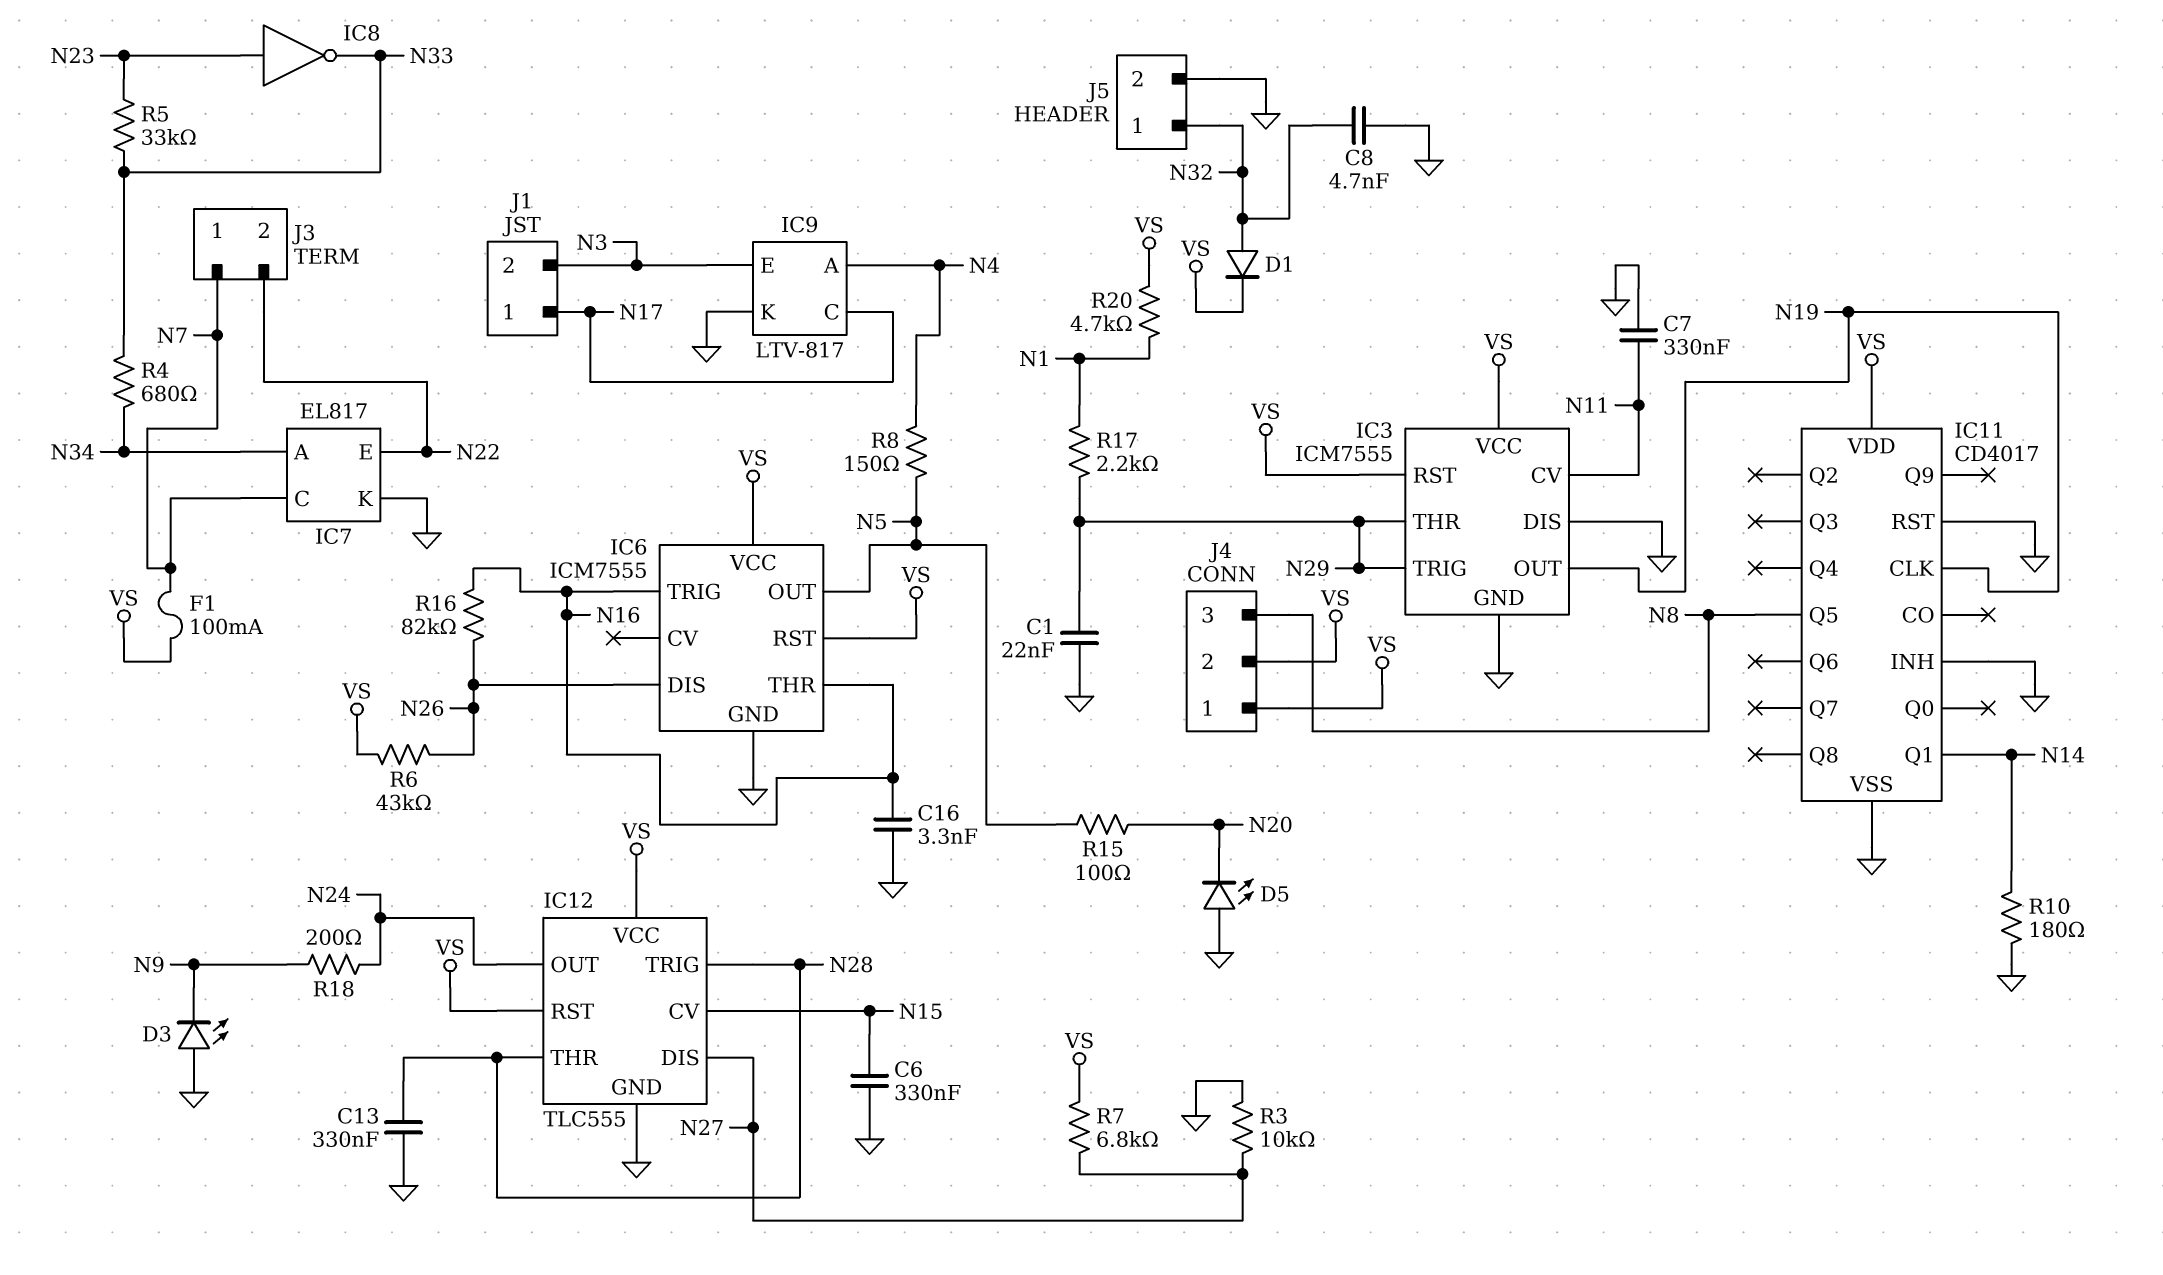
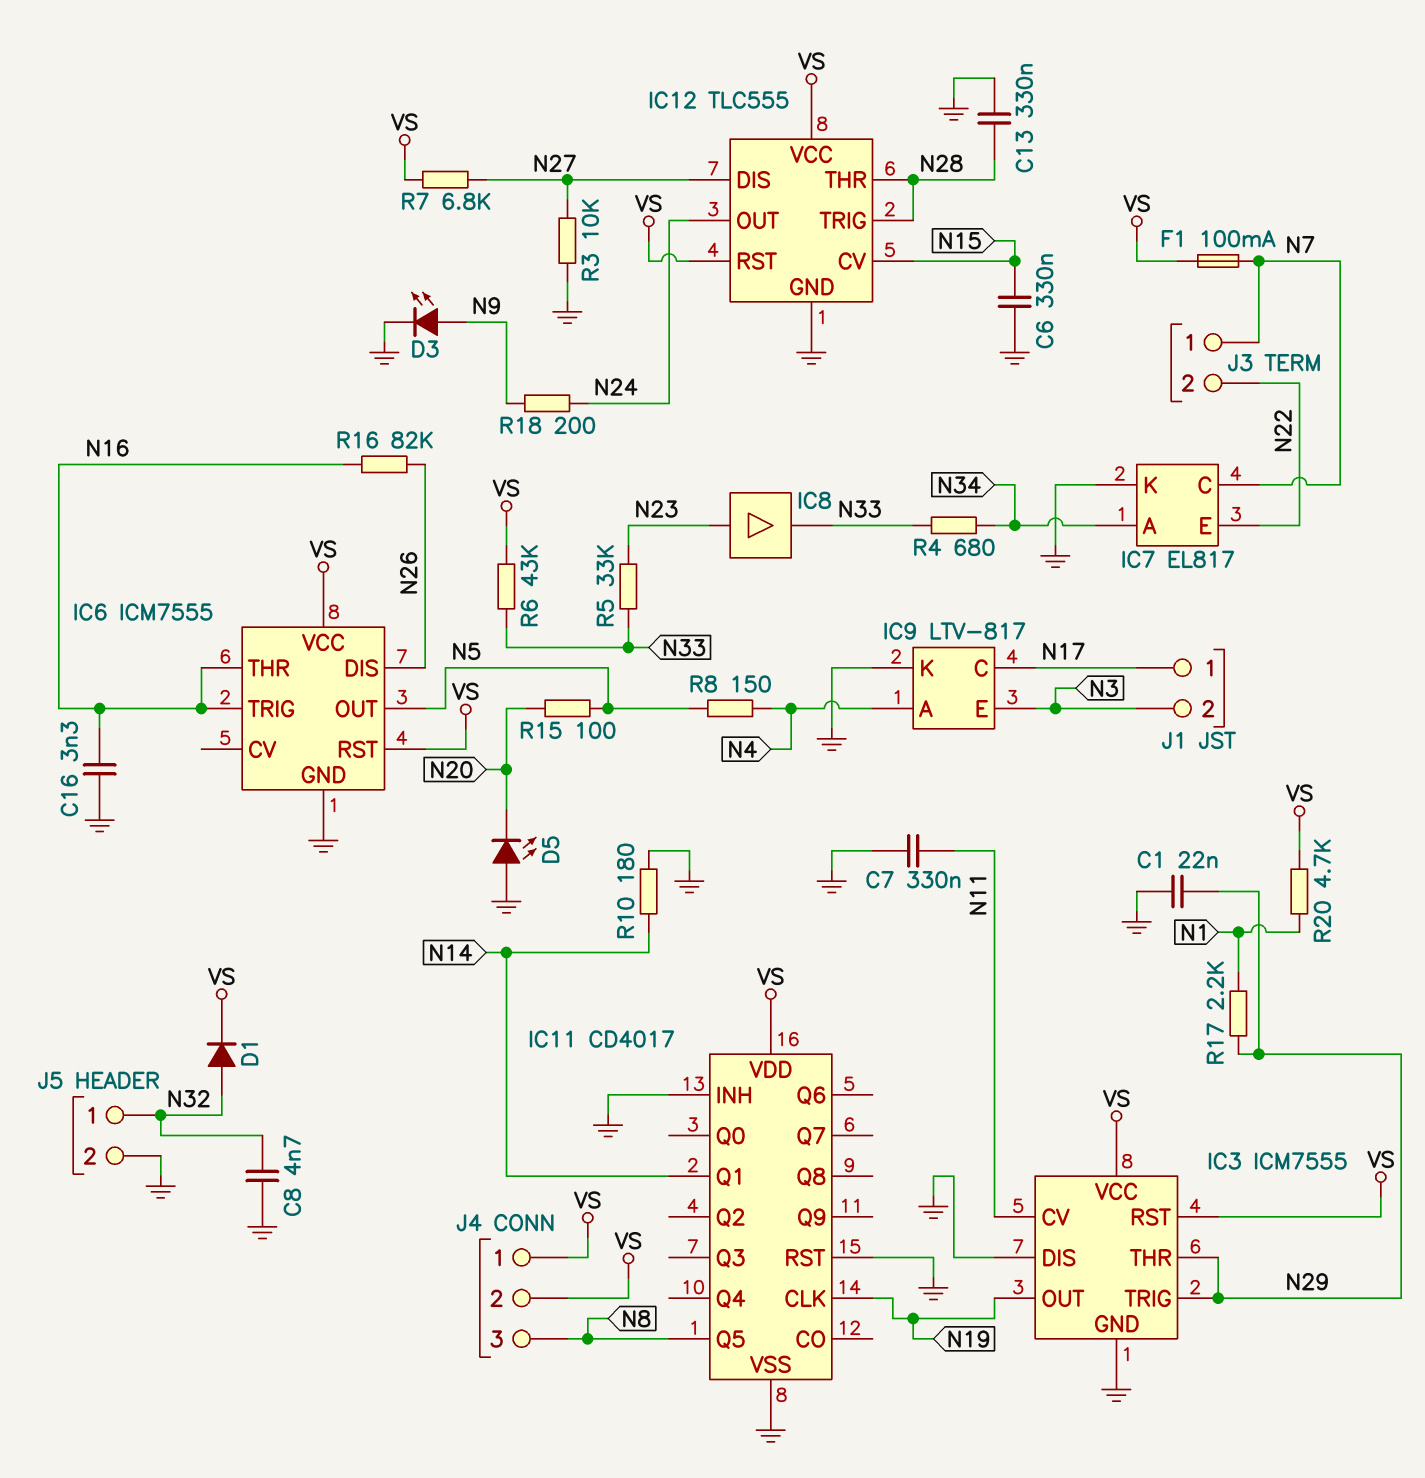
D3: LED (A GND, K N9) -> LED (A N9, K GND)
IC8: NOT (in N23, out N33) -> buffer (in N23, out N33)
R6: 43k (N26, VS) -> 43k (N33, VS)

